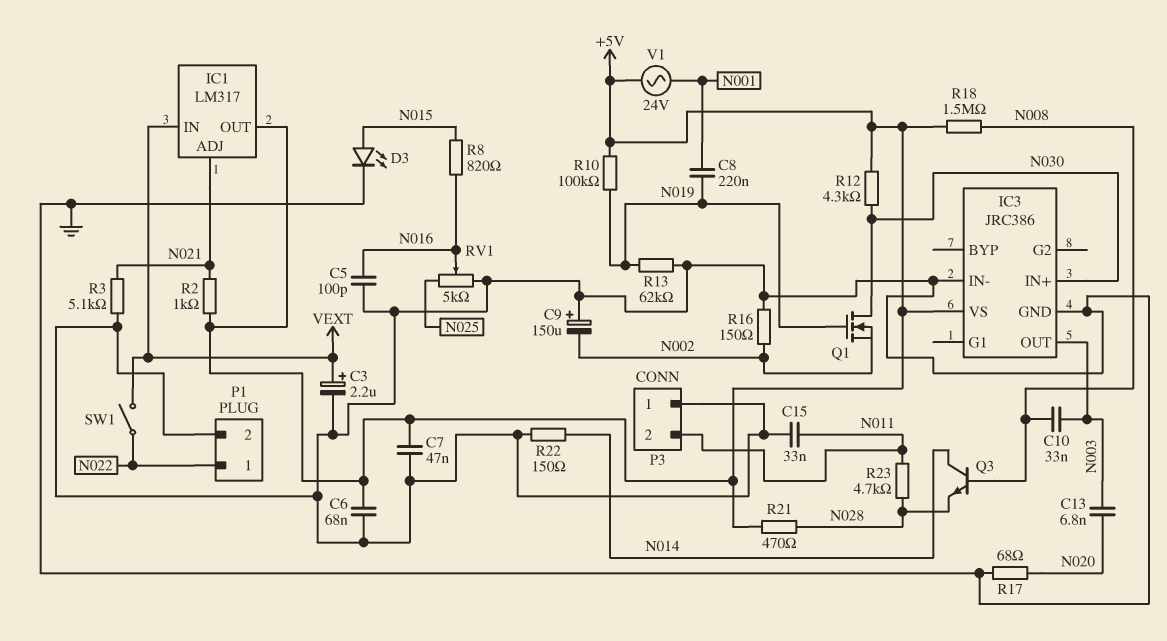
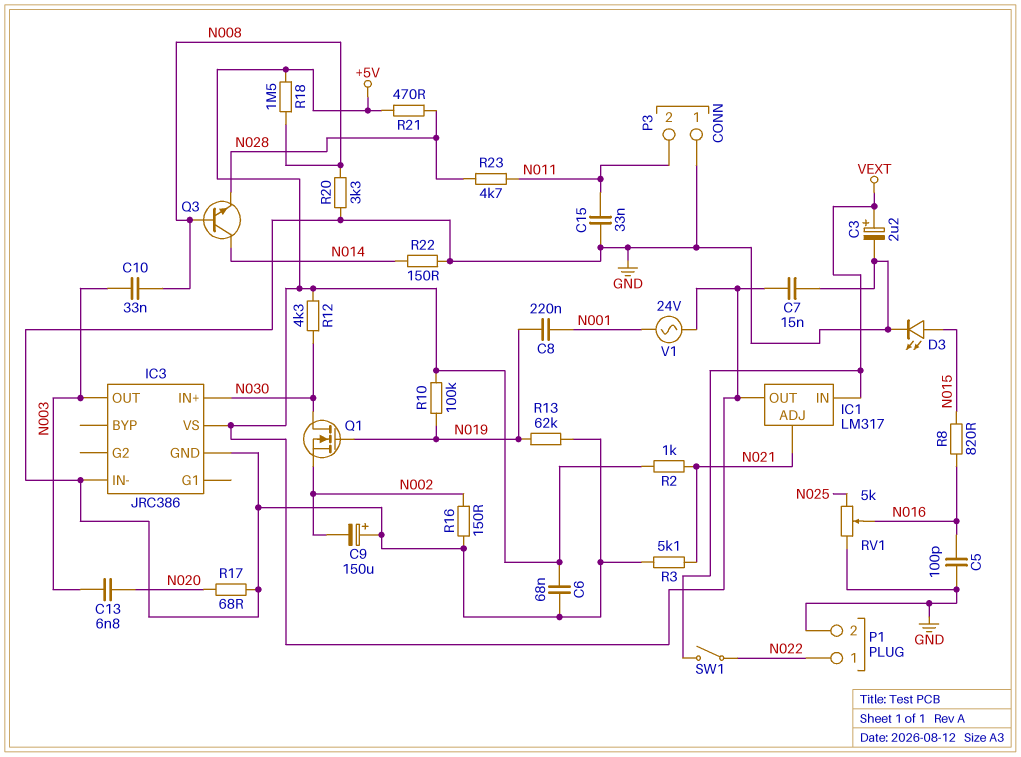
C7: 47nF (+5V, GND) -> 15nF (+5V, GND)
R20: none -> 3.3k (GND, N008)

